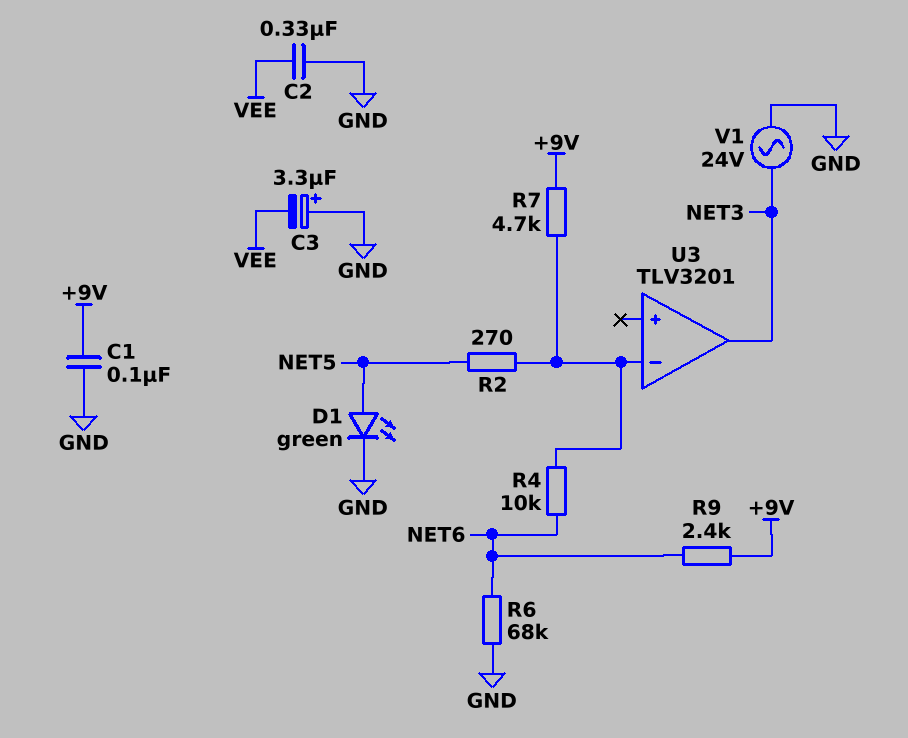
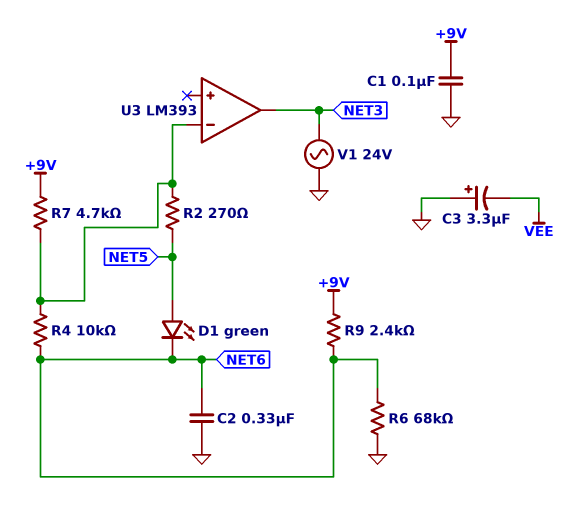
C2: 330nF (GND, VEE) -> 330nF (GND, NET6)
D1: LED green (A NET5, K GND) -> LED green (A NET5, K NET6)
U3: TLV3201 -> LM393

